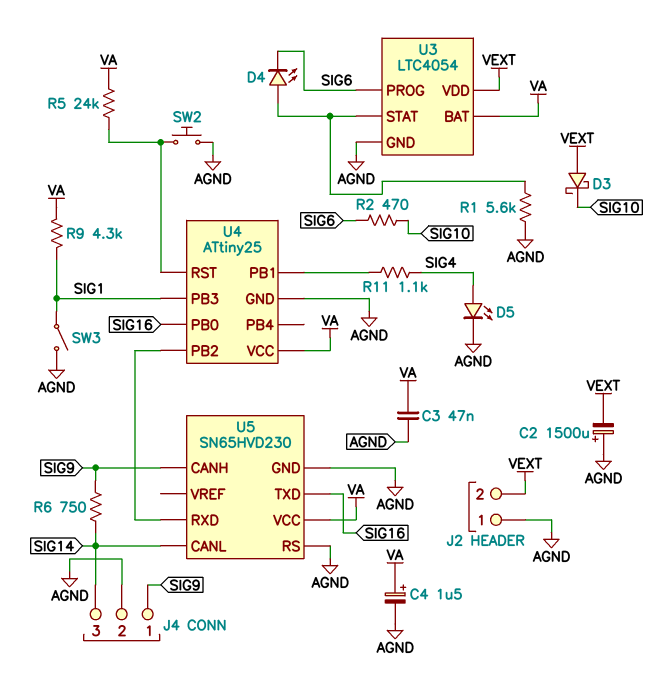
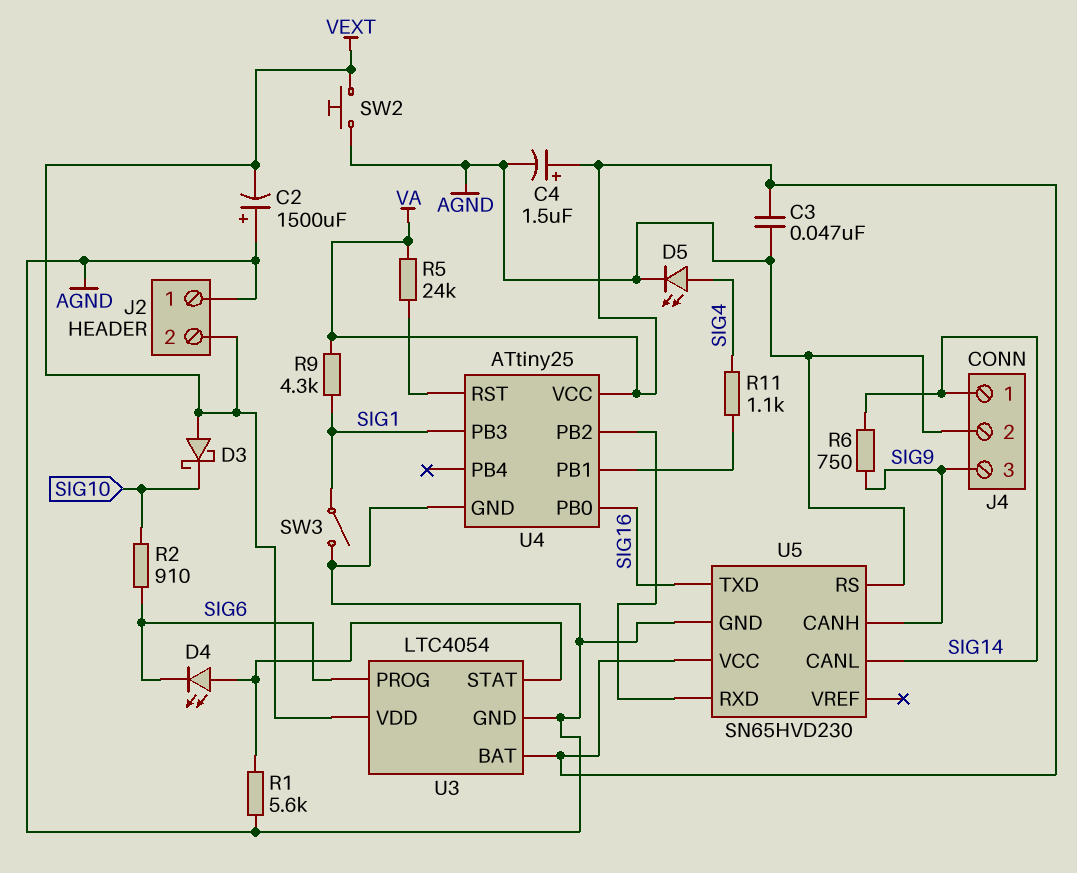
J4 pin 1: SIG9 -> SIG14
J4 pin 3: SIG14 -> SIG9
R2: 470 (SIG6, SIG10) -> 910 (SIG6, SIG10)
SW2: button (AGND, U4/RST) -> button (AGND, VEXT)

